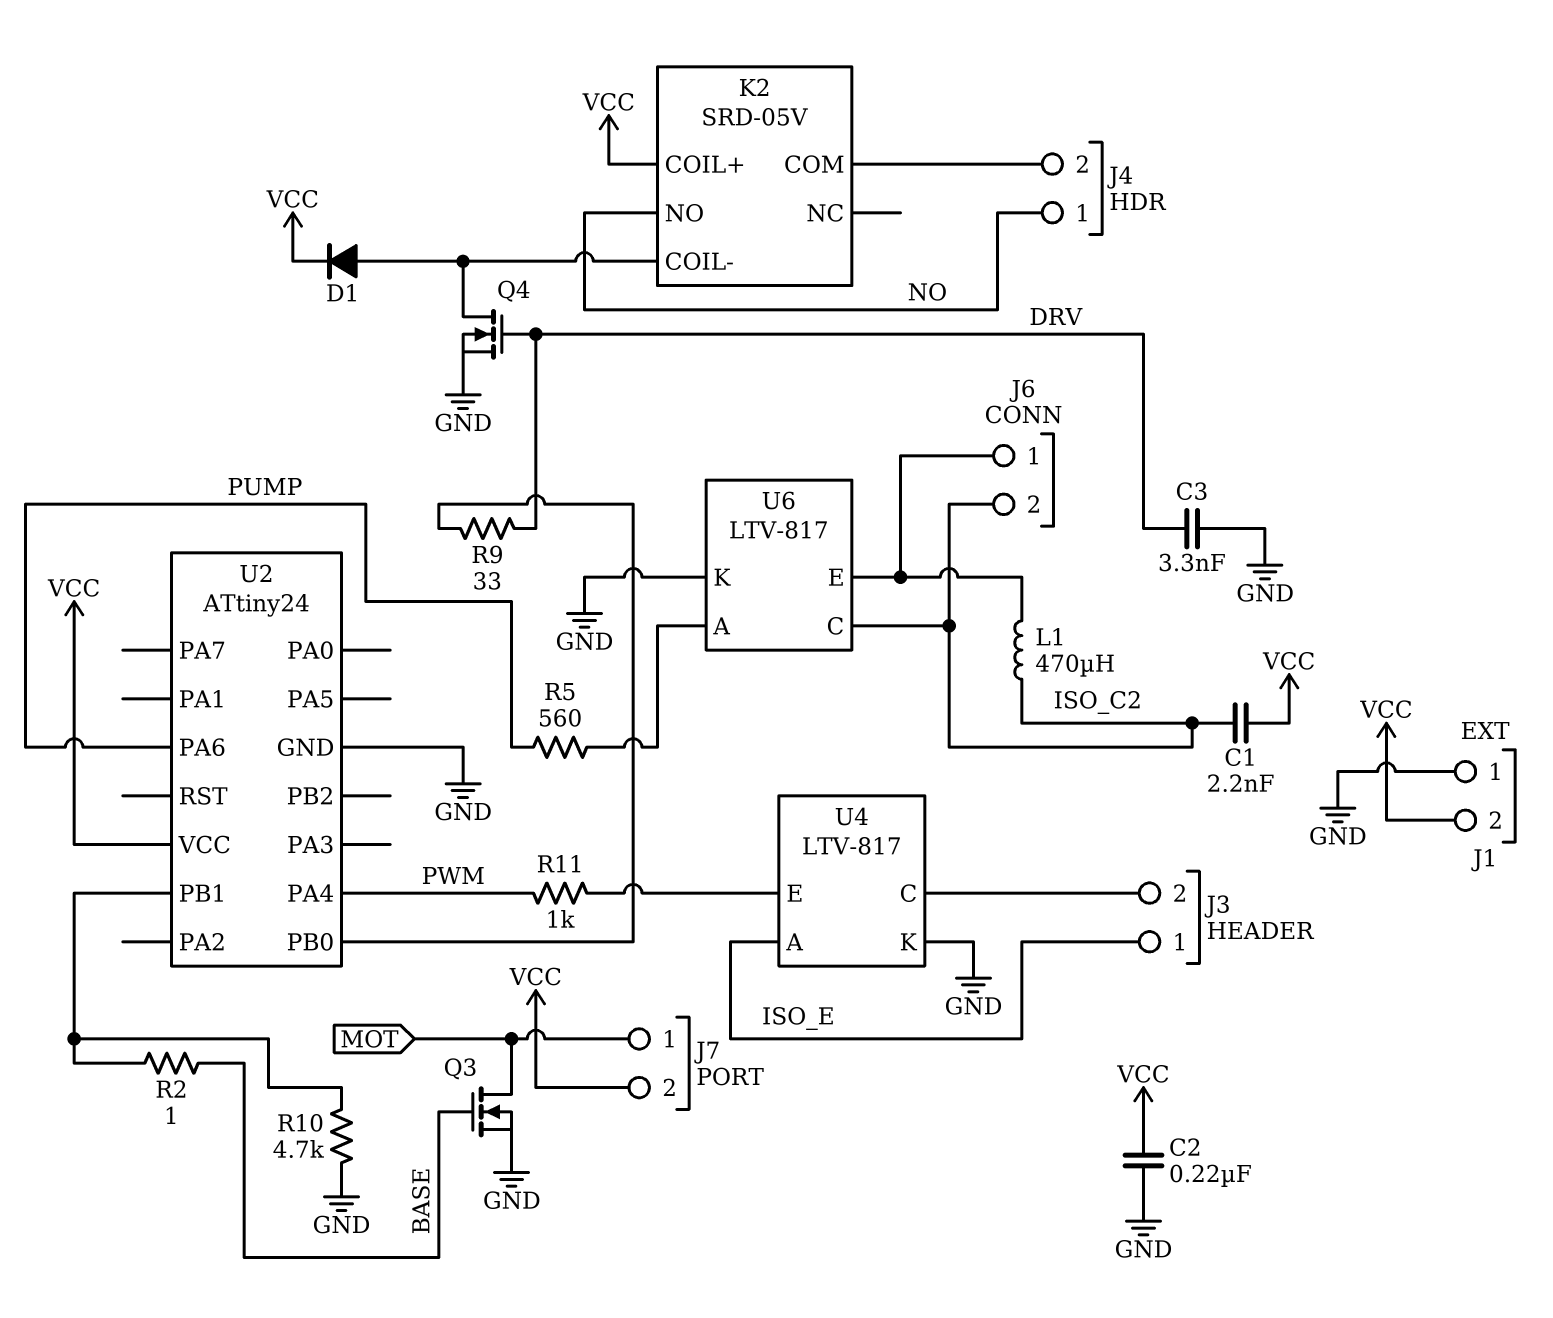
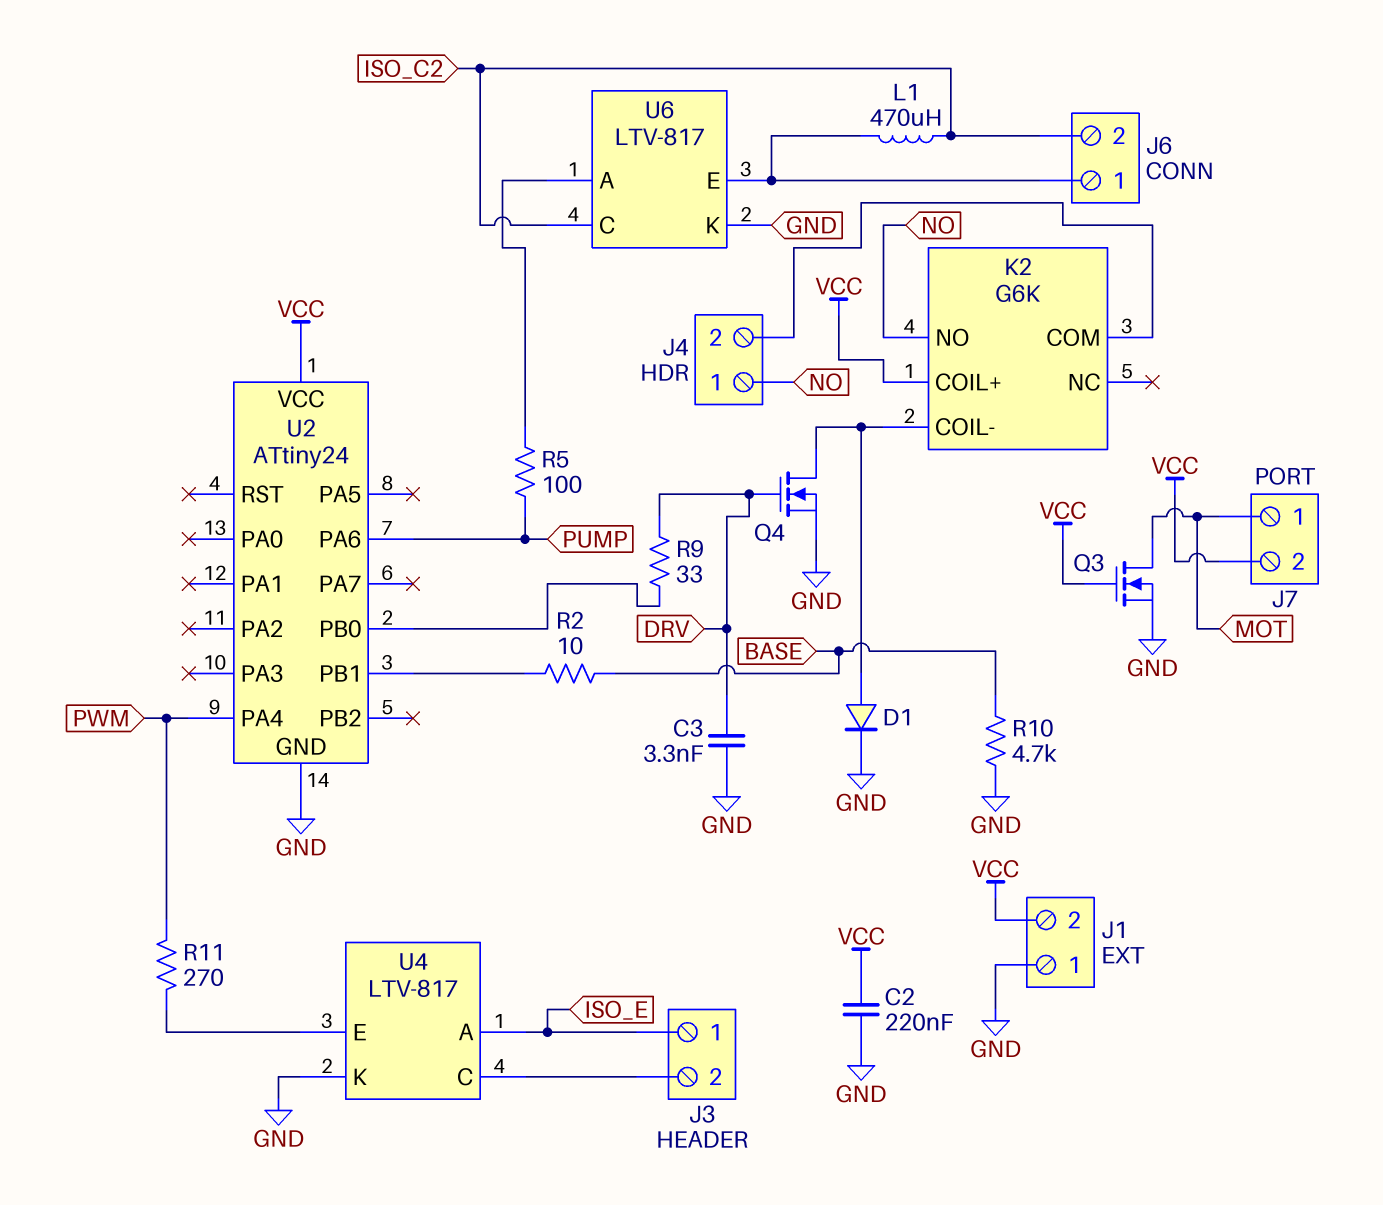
C1: 2.2nF (ISO_C2, VCC) -> none
D1: diode (A K2/COIL-, K VCC) -> diode (A K2/COIL-, K GND)
K2: SRD-05V -> G6K
Q3: NMOS (G BASE, D MOT, S GND) -> NMOS (G VCC, D MOT, S GND)
R2: 1 (BASE, U2/PB1) -> 10 (BASE, U2/PB1)
R5: 560 (PUMP, U6/A) -> 100 (PUMP, U6/A)
R10: 4.7k (GND, U2/PB1) -> 4.7k (BASE, GND)
R11: 1k (PWM, U4/E) -> 270 (PWM, U4/E)

